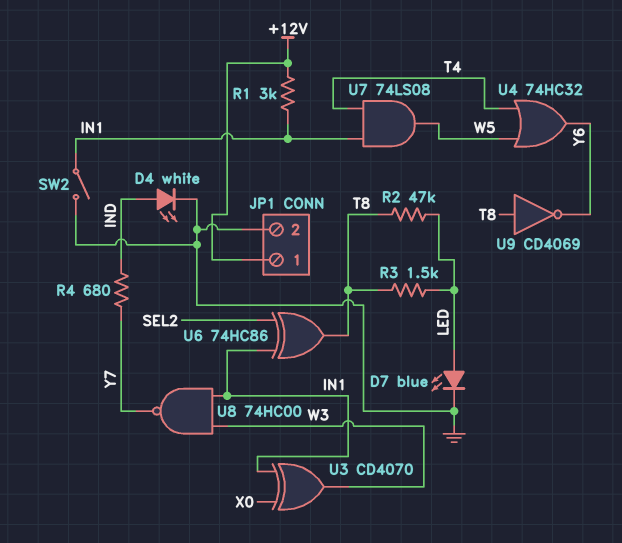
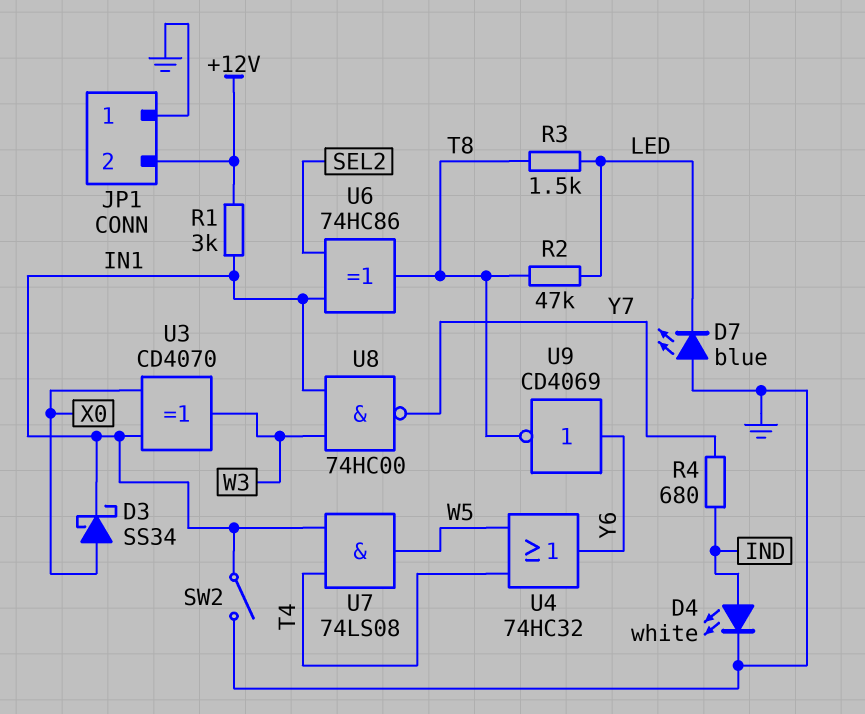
D3: none -> schottky SS34 (A X0, K IN1)
D7: LED blue (A LED, K GND) -> LED blue (A GND, K LED)
JP1 pin 1: +12V -> GND
JP1 pin 2: GND -> +12V
U9: NOT CD4069 (in T8, out Y6) -> NOT CD4069 (in Y6, out T8)

